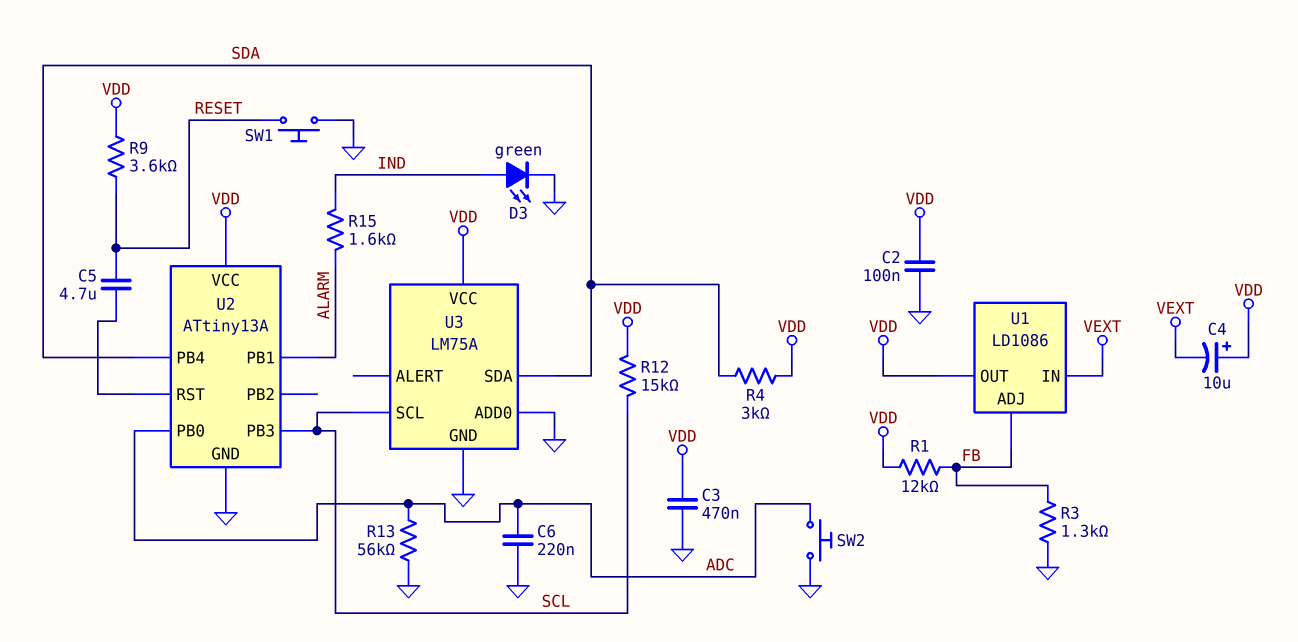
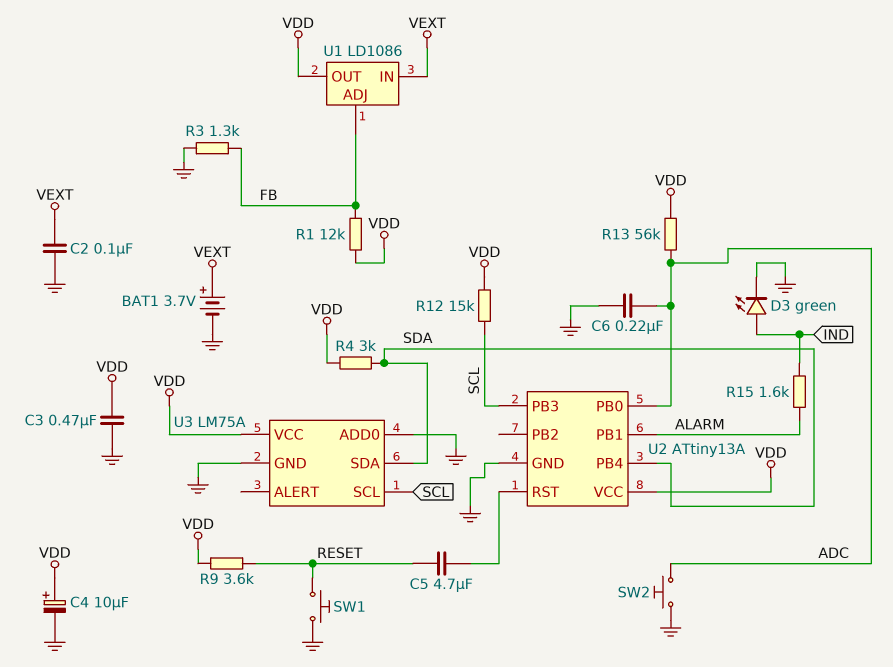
BAT1: none -> 3.7V (plus VEXT, minus GND)
C2: 100nF (GND, VDD) -> 100nF (GND, VEXT)
C4: 10uF (plus VDD, minus VEXT) -> 10uF (plus VDD, minus GND)
R13: 56k (ADC, GND) -> 56k (ADC, VDD)

